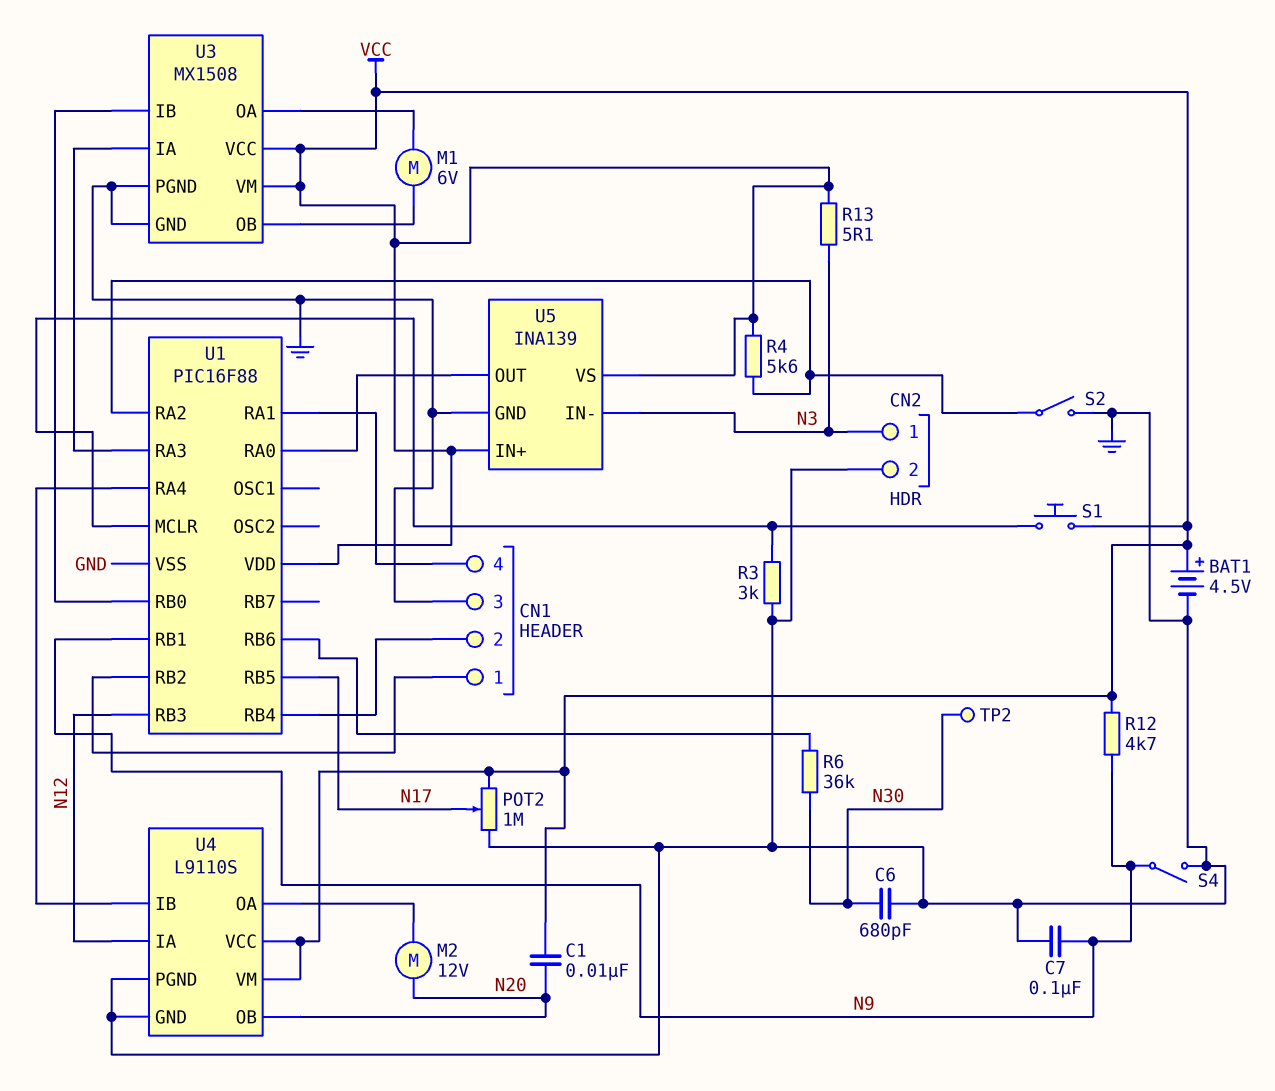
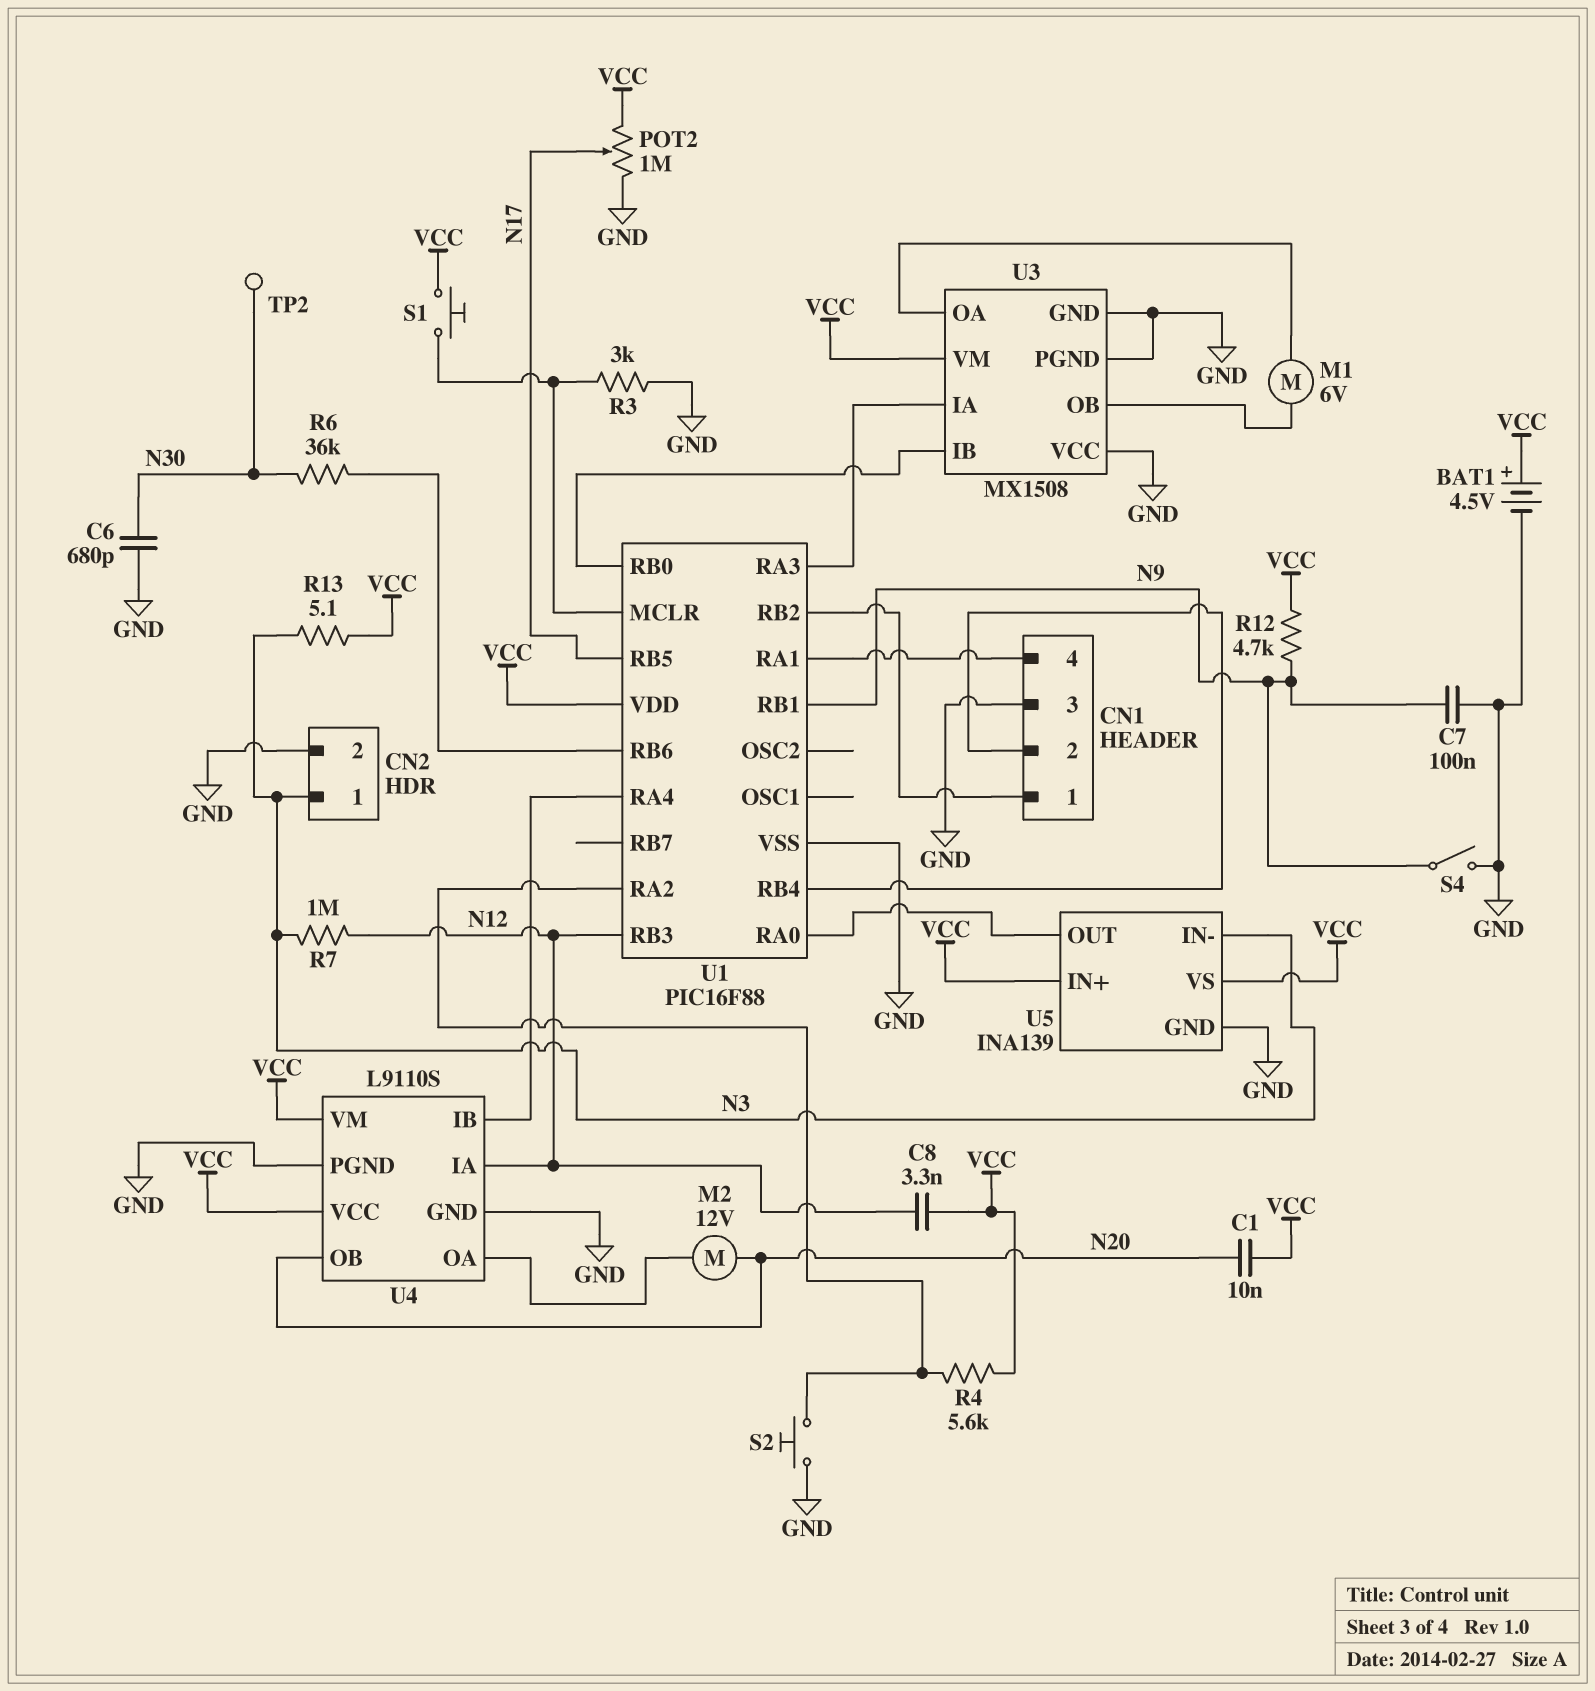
C8: none -> 3.3nF (N12, VCC)
R7: none -> 1M (N3, N12)
S2: switch (GND, U1/RA2) -> button (GND, U1/RA2)
U3 pin VCC: VCC -> GND

